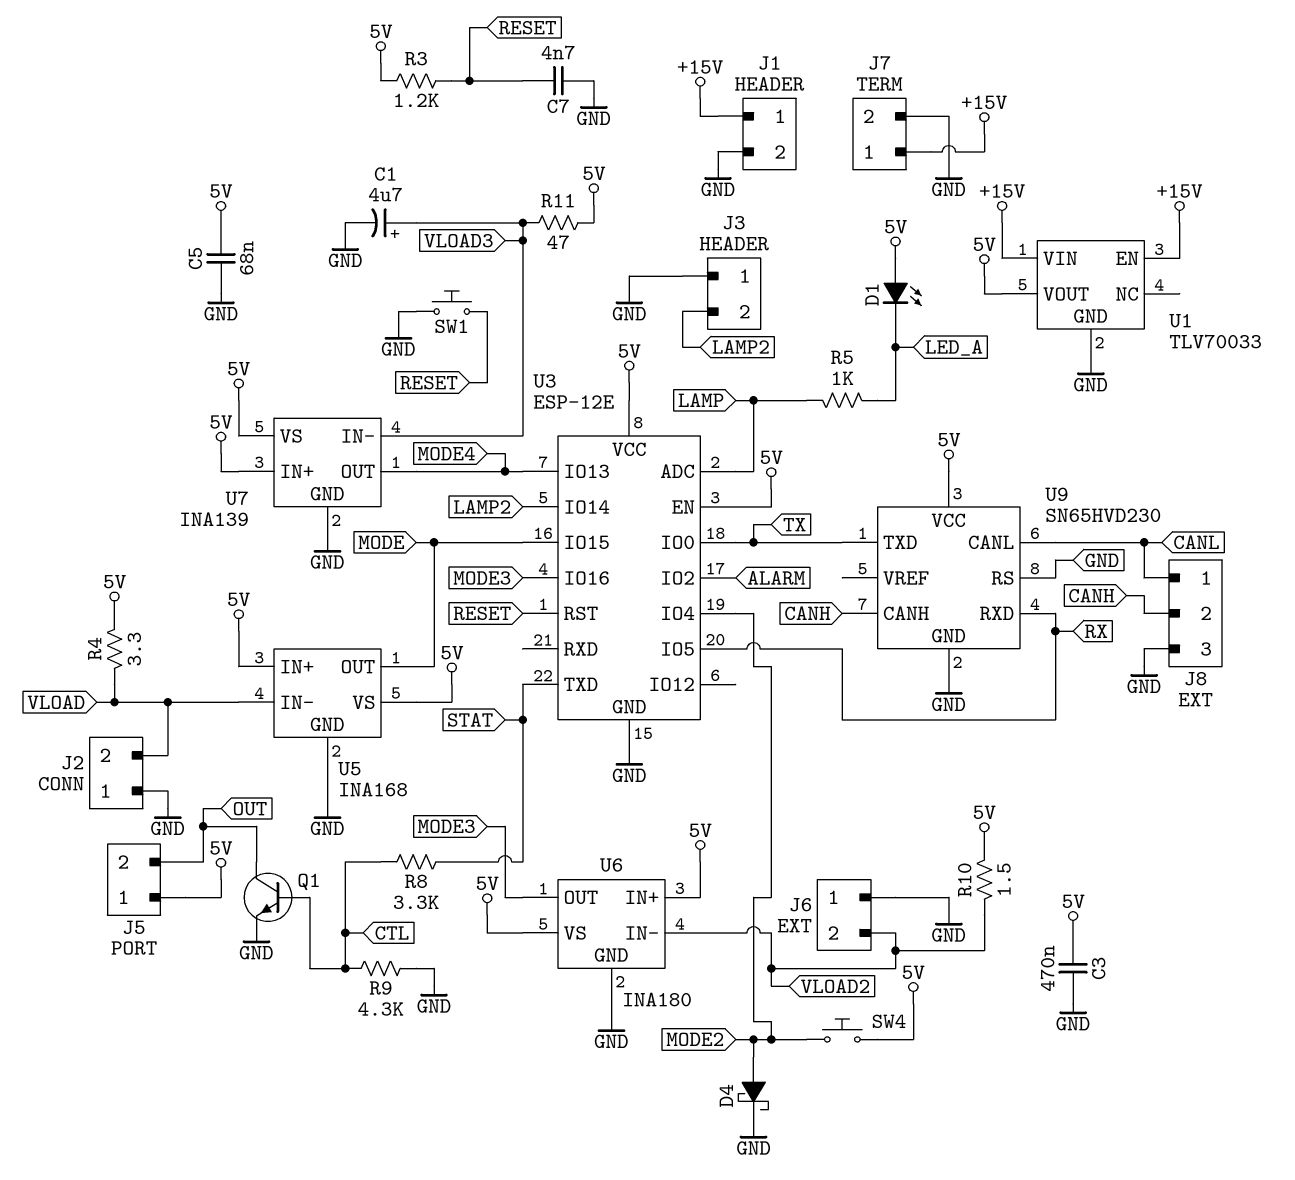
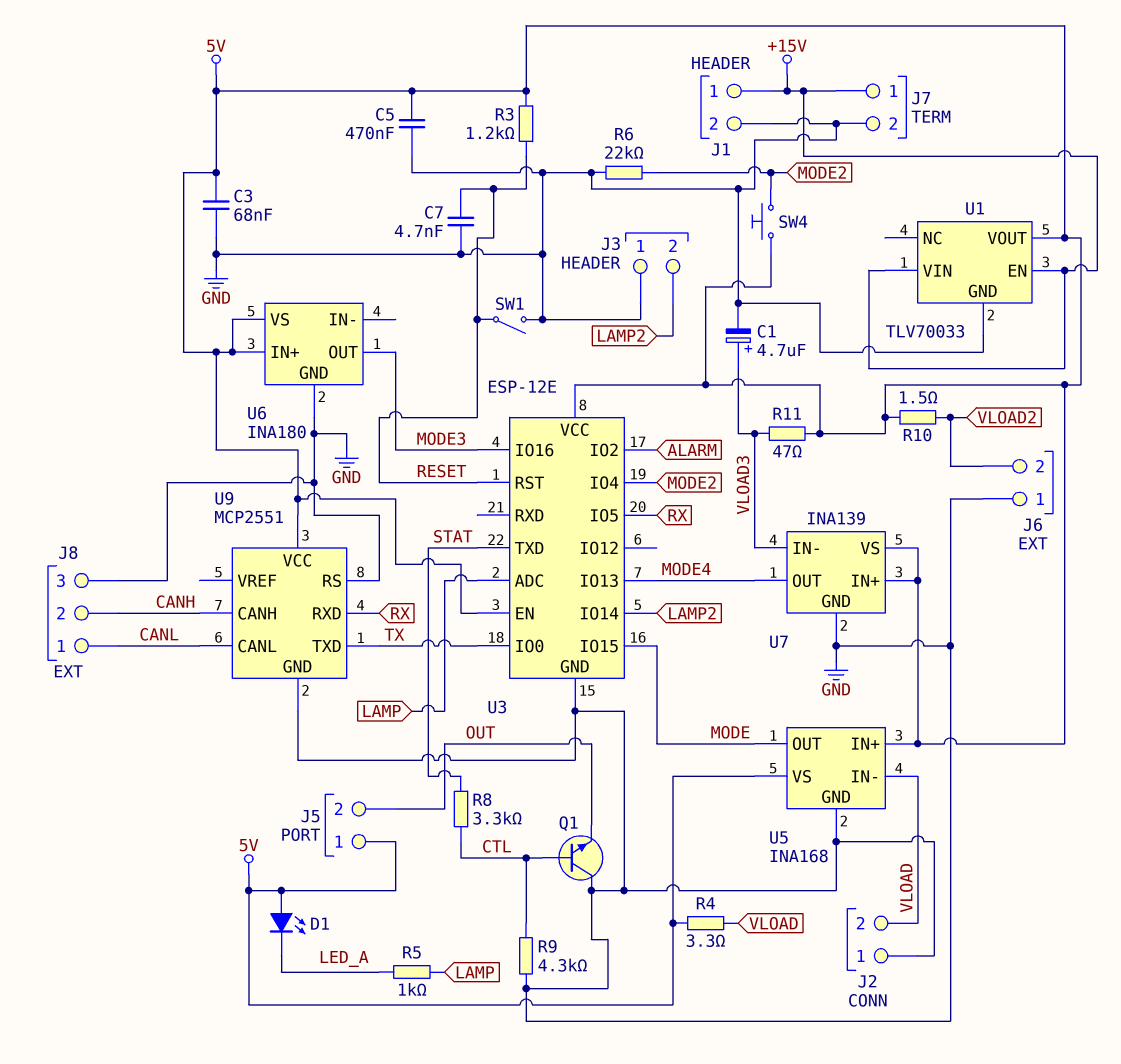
C3: 470nF (5V, GND) -> 68nF (5V, GND)
C5: 68nF (5V, GND) -> 470nF (5V, GND)
D4: schottky (A MODE2, K GND) -> none
Q1: NPN (B CTL, C OUT, E GND) -> NPN (B CTL, C GND, E OUT)
R6: none -> 22k (GND, MODE2)
SW1: button (GND, RESET) -> switch (GND, RESET)
U6 pin IN-: VLOAD2 -> none
U9: SN65HVD230 -> MCP2551

